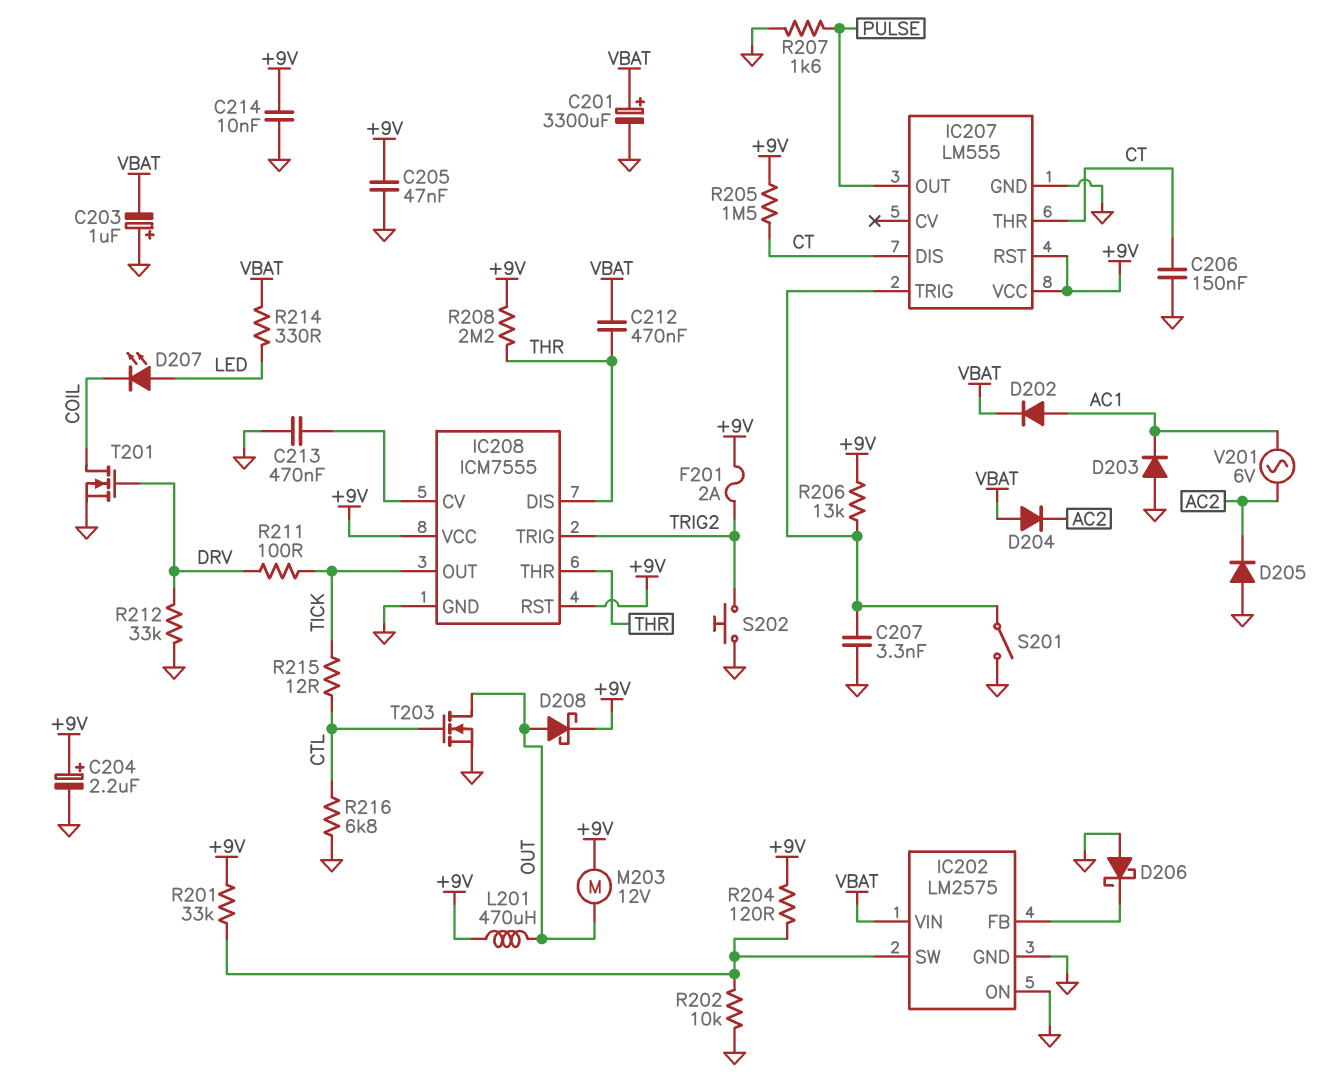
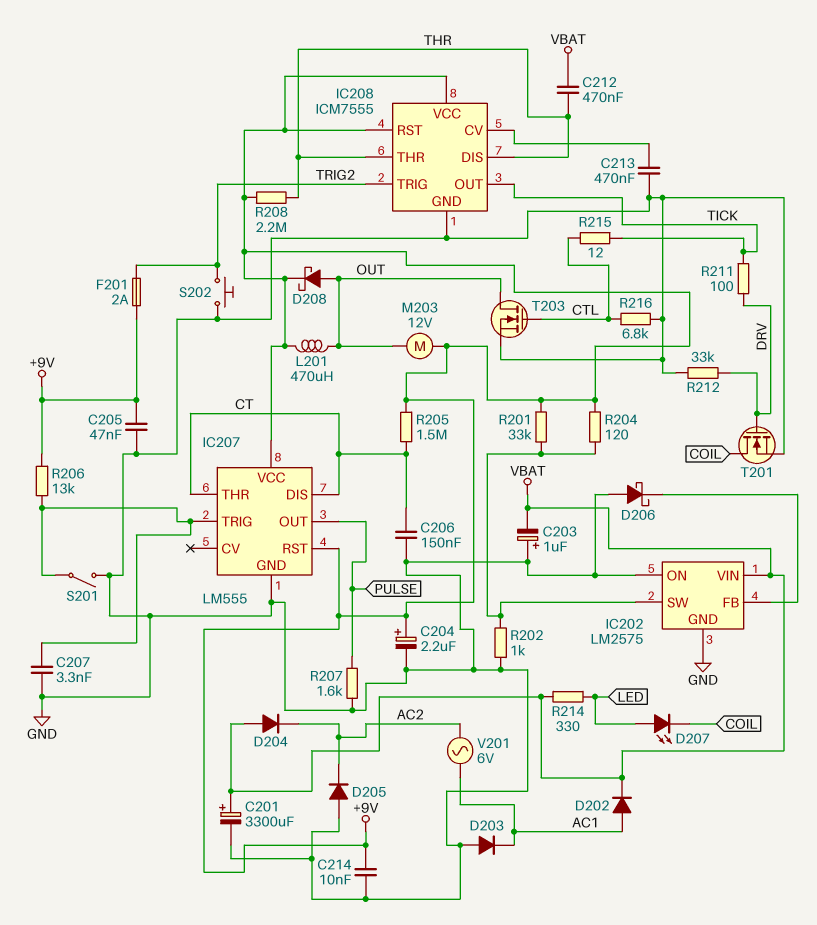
R202: 10k (GND, IC202/SW) -> 1k (GND, IC202/SW)

